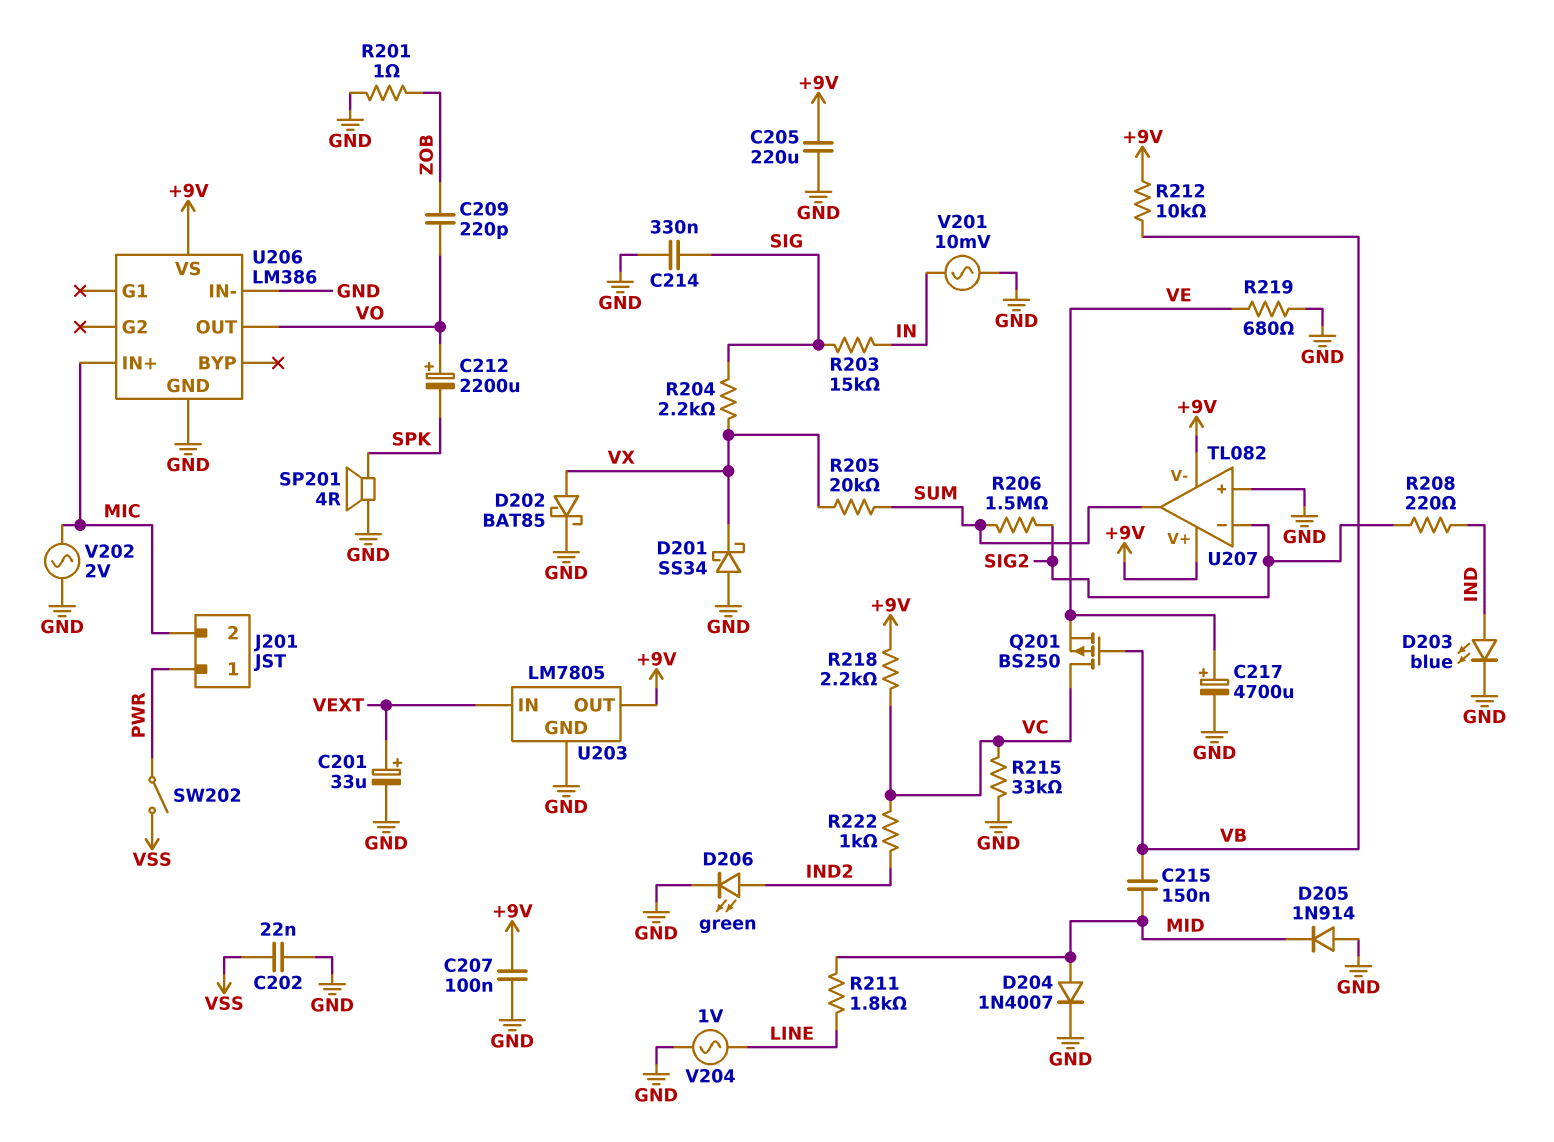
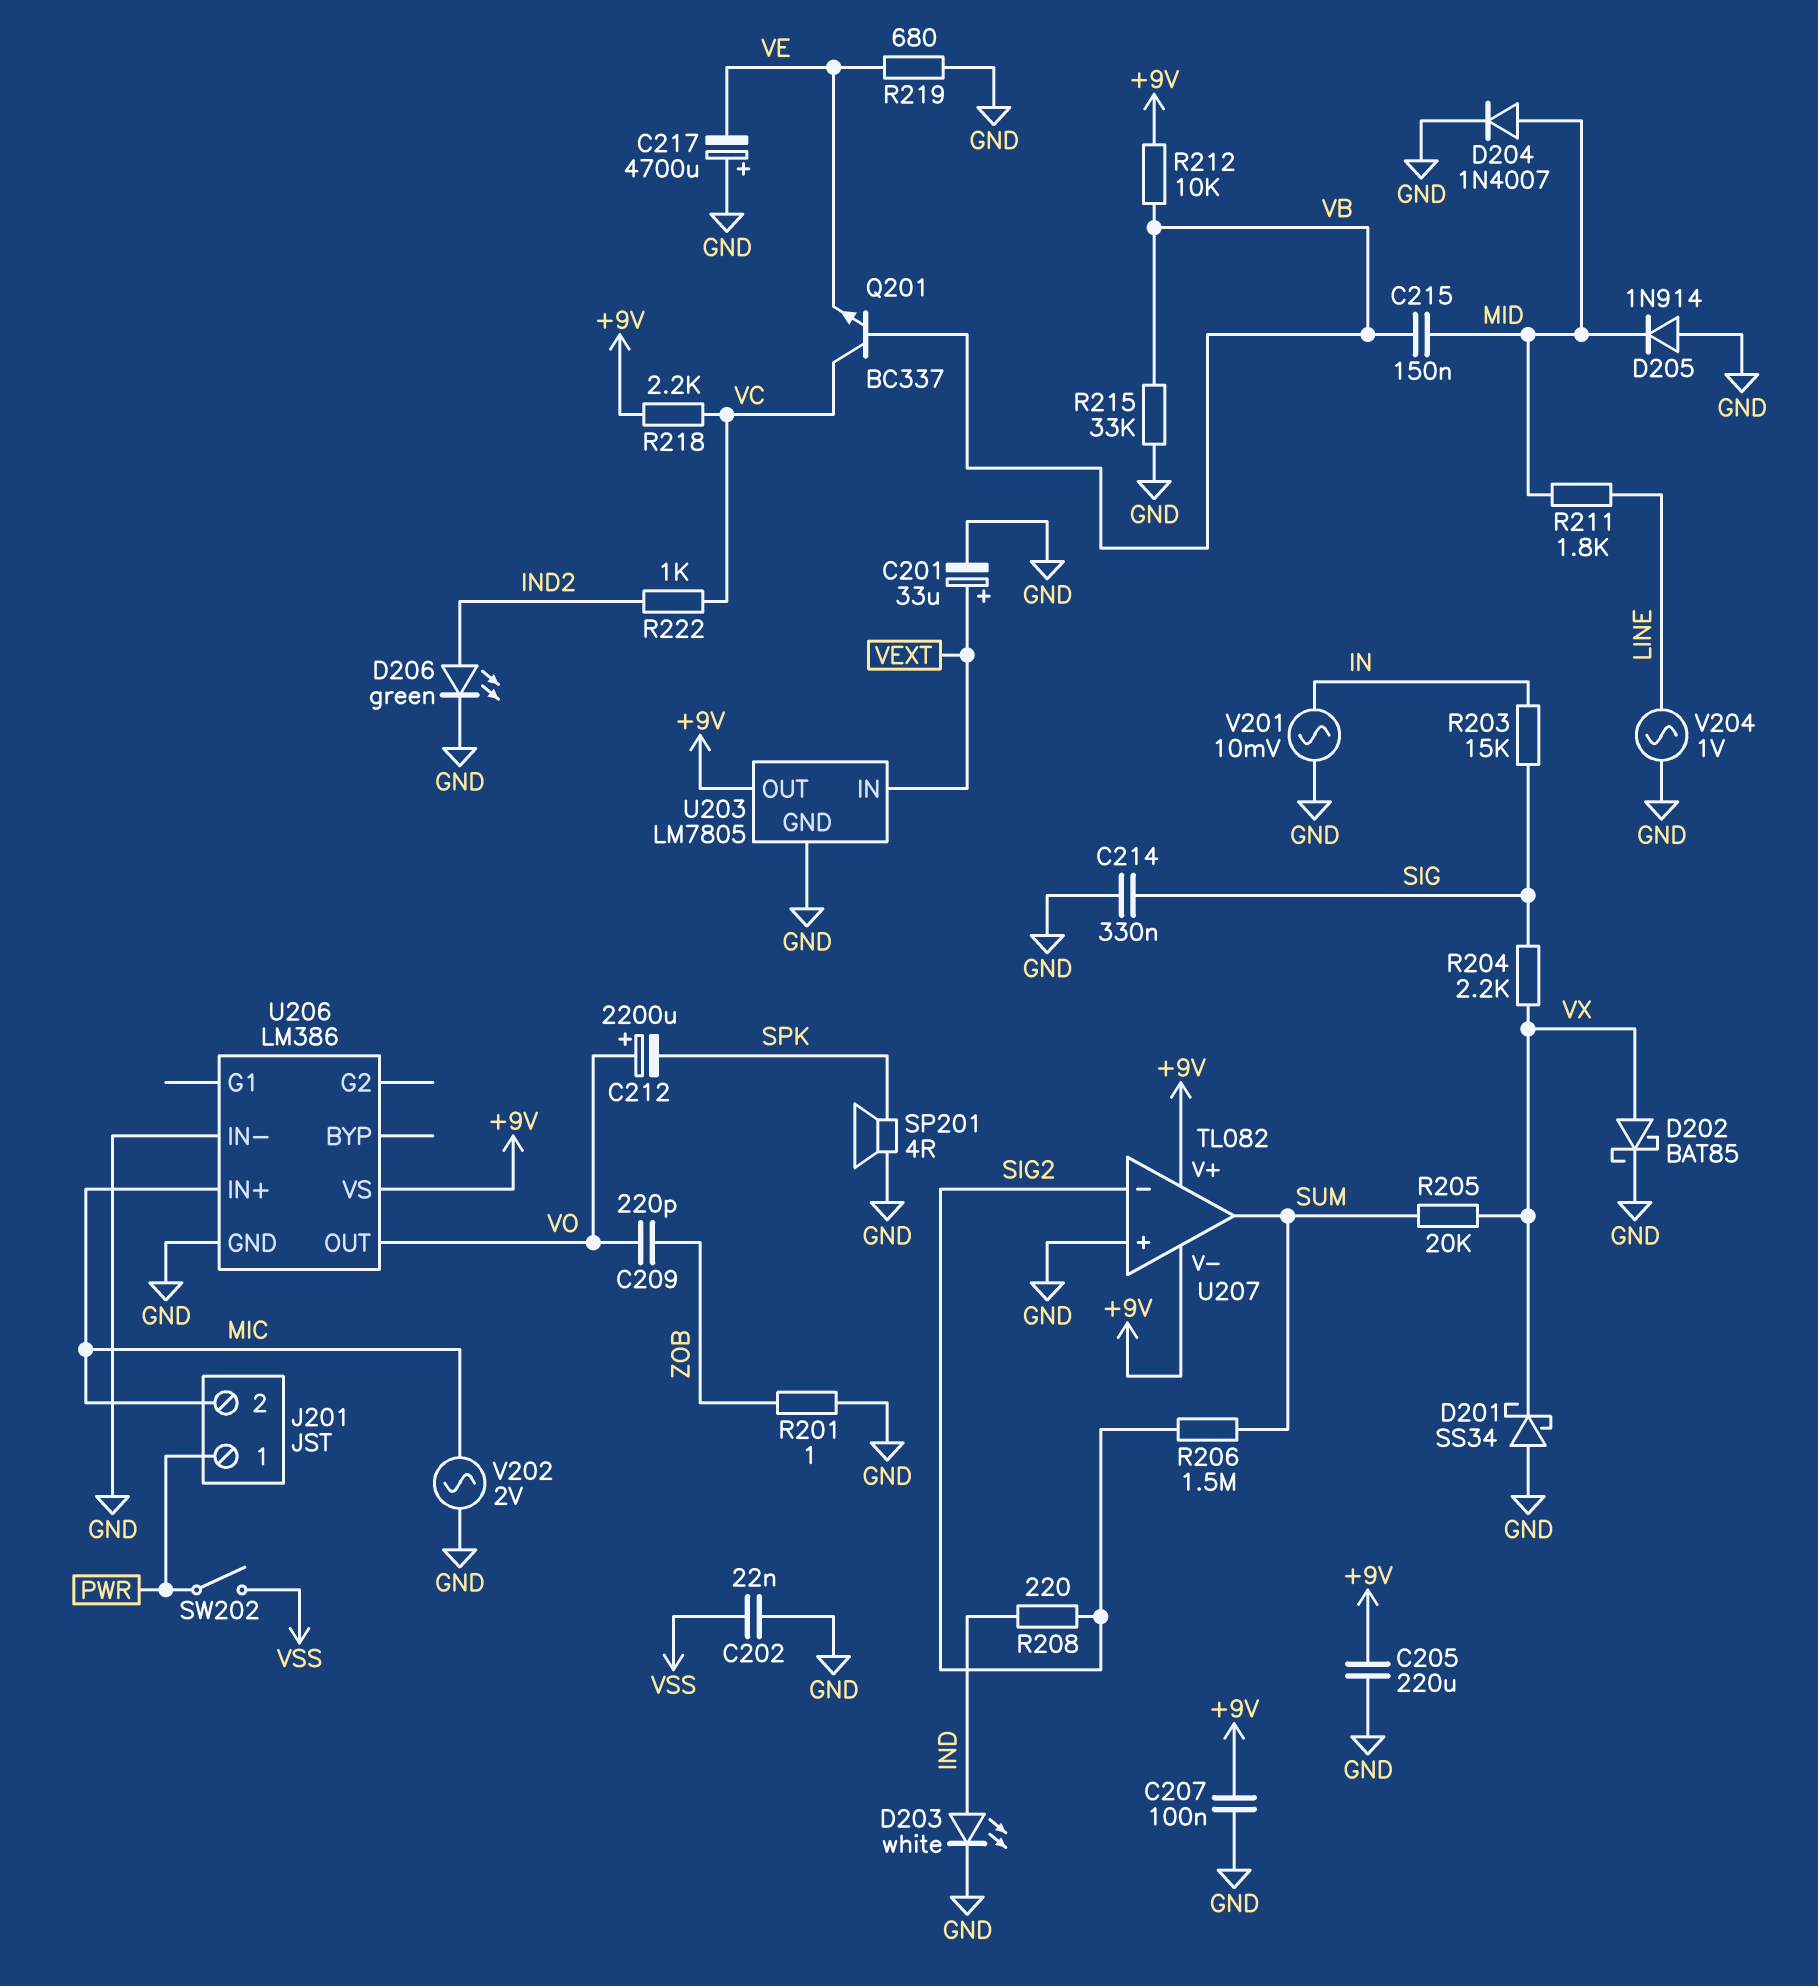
C217: 4700uF (plus VE, minus GND) -> 4700uF (plus GND, minus VE)
D203: LED blue (A IND, K GND) -> LED white (A IND, K GND)
Q201: PMOS BS250 (G VB, D VC, S VE) -> NPN BC337 (B VB, C VC, E VE)
R215: 33k (GND, VC) -> 33k (GND, VB)

